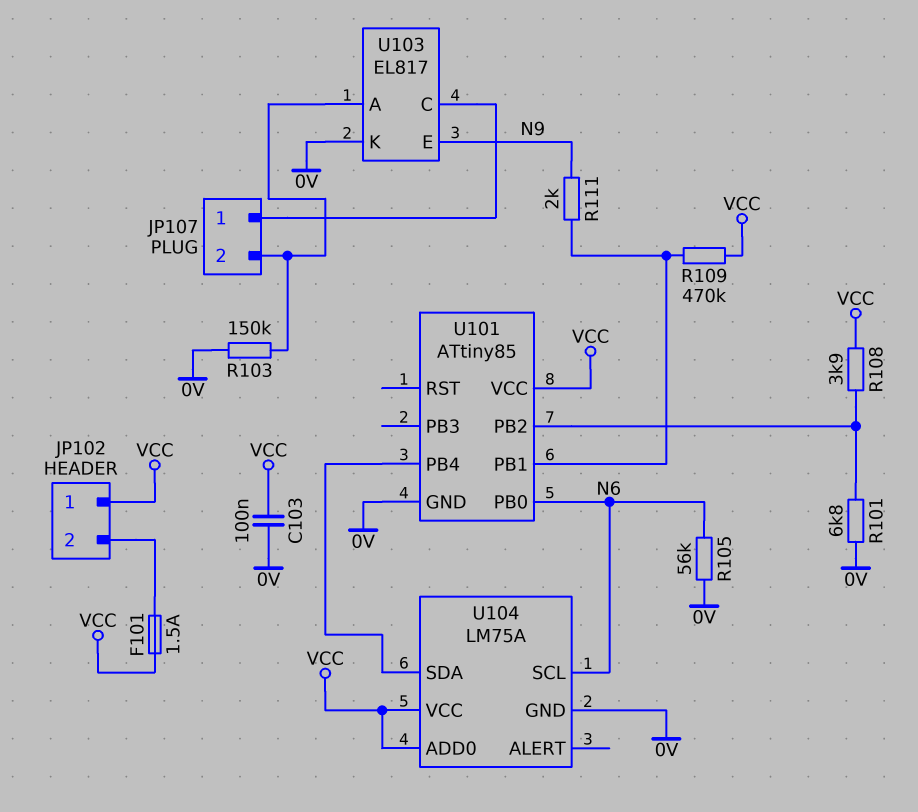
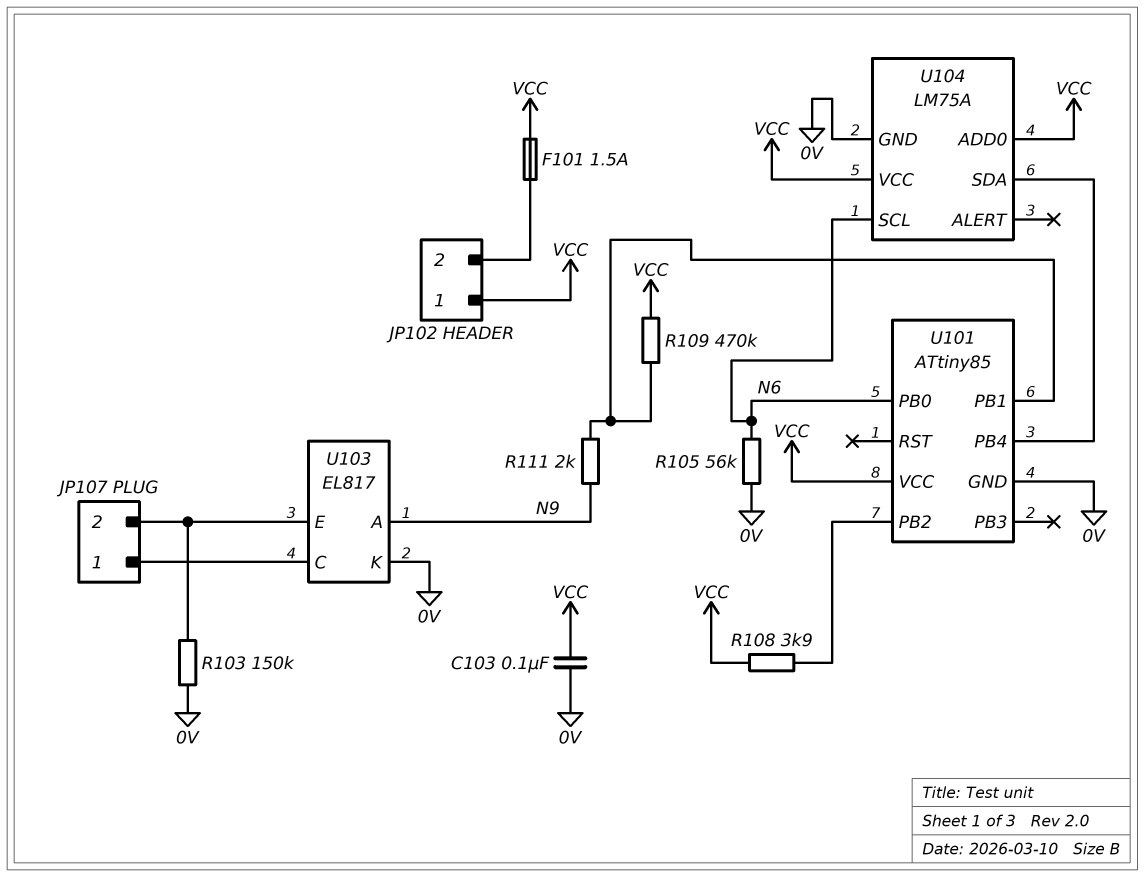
R101: 6.8k (0V, U101/PB2) -> none
U103 pin A: JP107/2 -> N9
U103 pin E: N9 -> JP107/2

